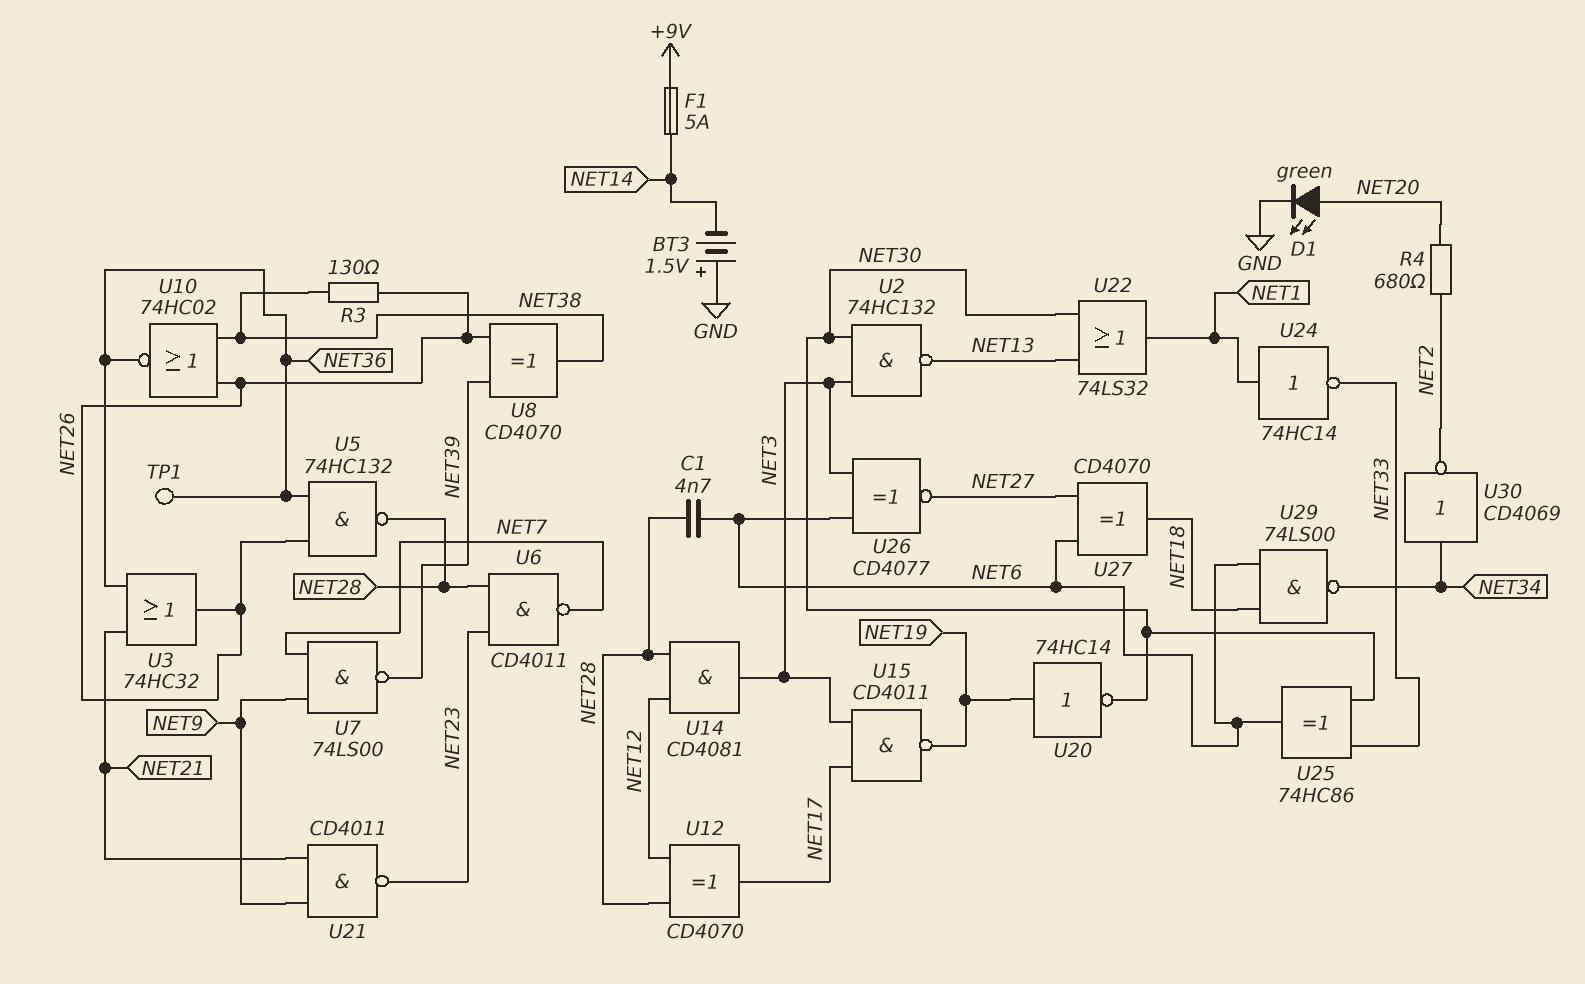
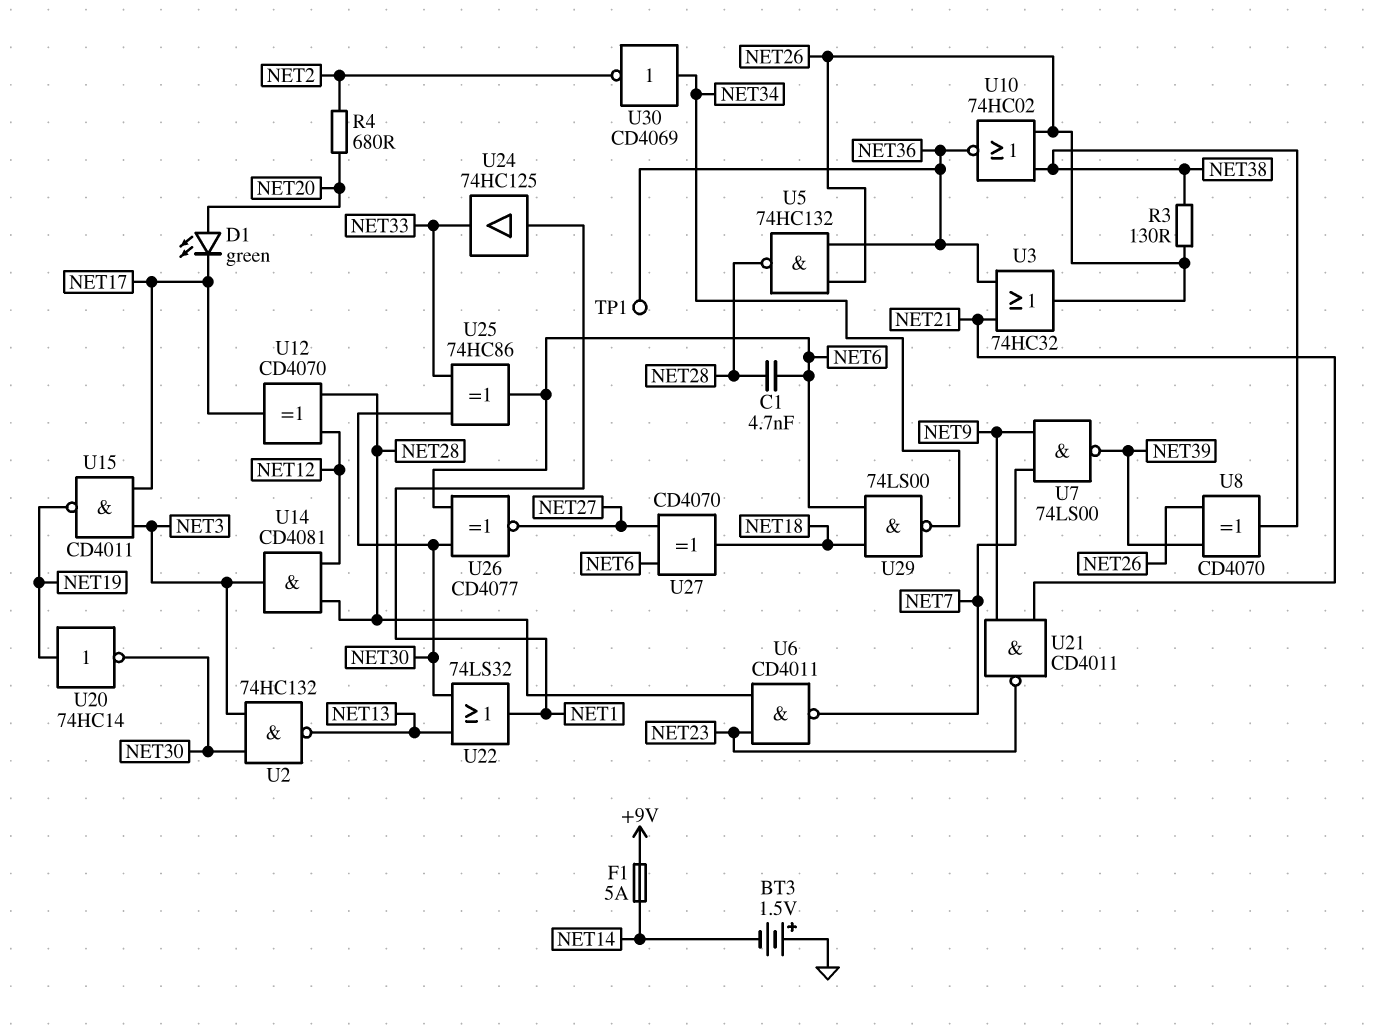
D1: LED green (A NET20, K GND) -> LED green (A NET20, K NET17)
U24: NOT 74HC14 (in NET1, out NET33) -> buffer 74HC125 (in NET1, out NET33)
U26: XNOR CD4077 (in NET3, in NET6, out NET27) -> XNOR CD4077 (in NET6, in NET30, out NET27)

